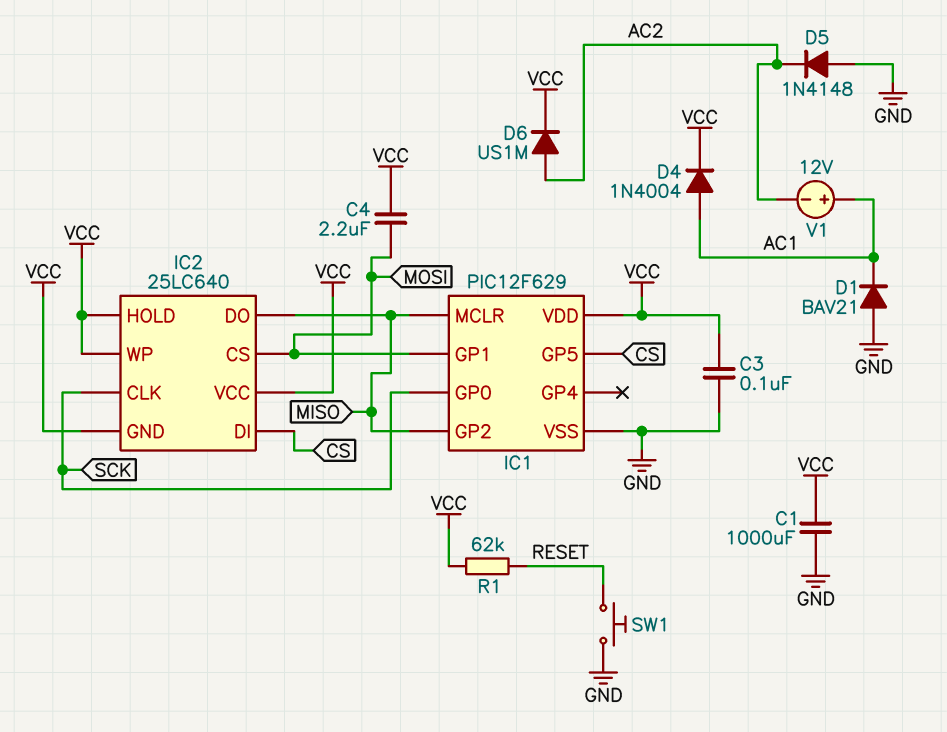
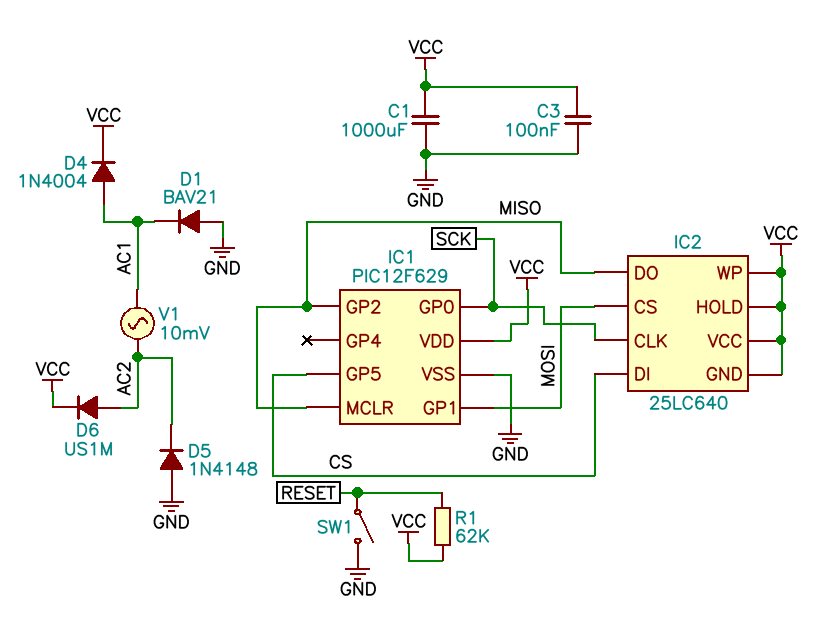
C4: 2.2uF (MOSI, VCC) -> none
SW1: button (GND, RESET) -> switch (GND, RESET)
V1: 12V (plus AC1, minus AC2) -> AC 10mV (AC1, AC2)

